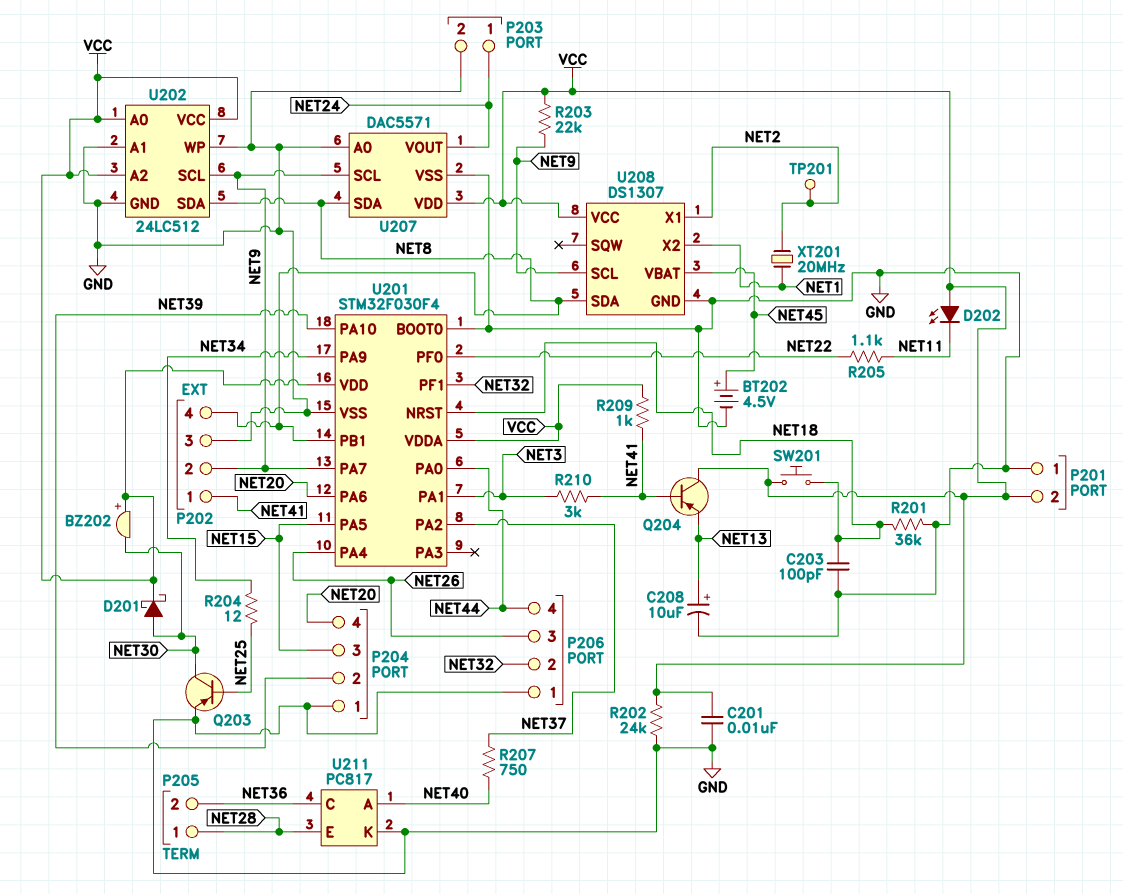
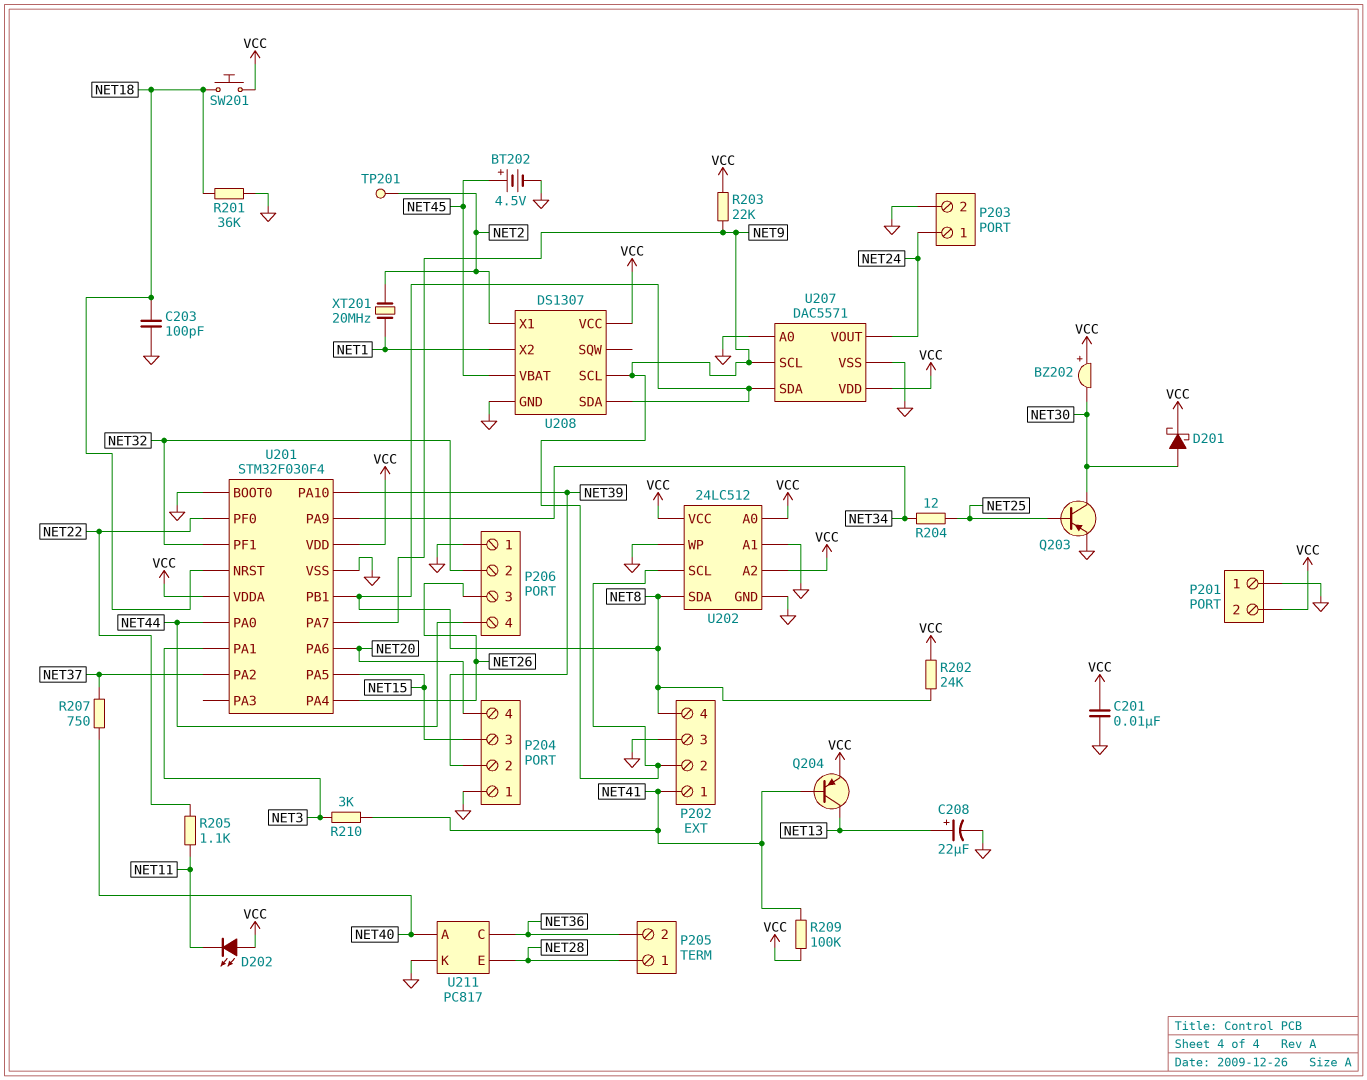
C208: 10uF (plus NET13, minus GND) -> 22uF (plus NET13, minus GND)
Q204: PNP (B NET41, C VCC, E NET13) -> PNP (B NET41, C NET13, E VCC)
R202: 24k (GND, VCC) -> 24k (NET8, VCC)
R209: 1k (NET41, VCC) -> 100k (NET41, VCC)

